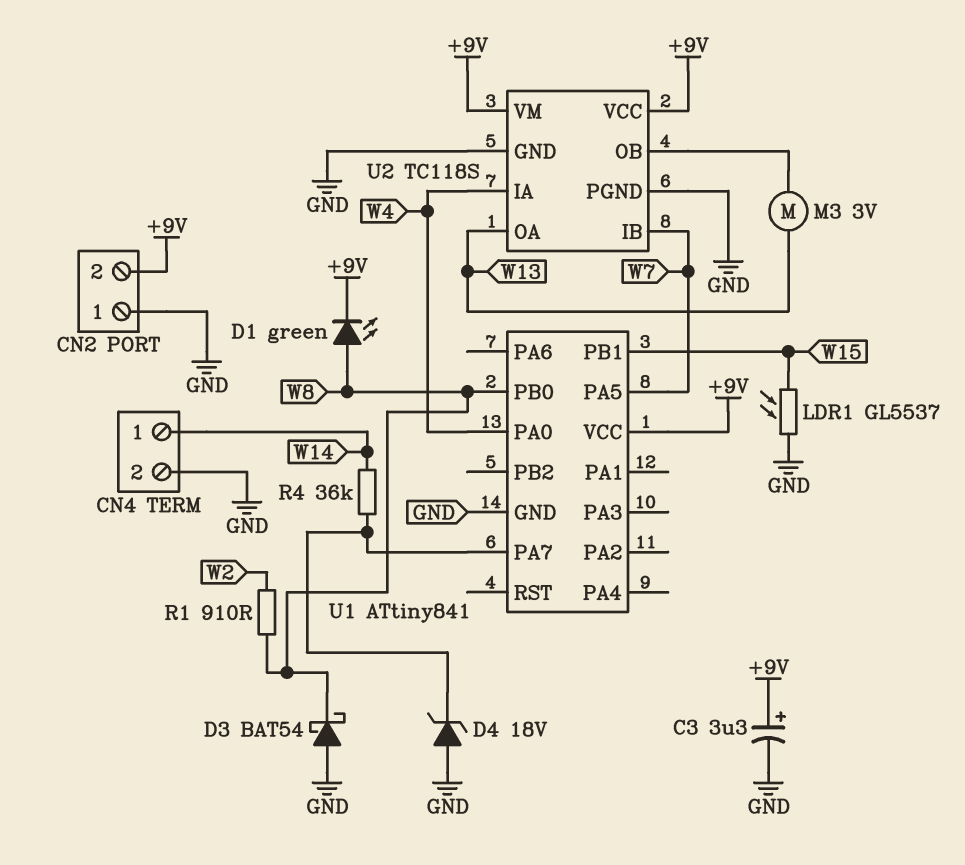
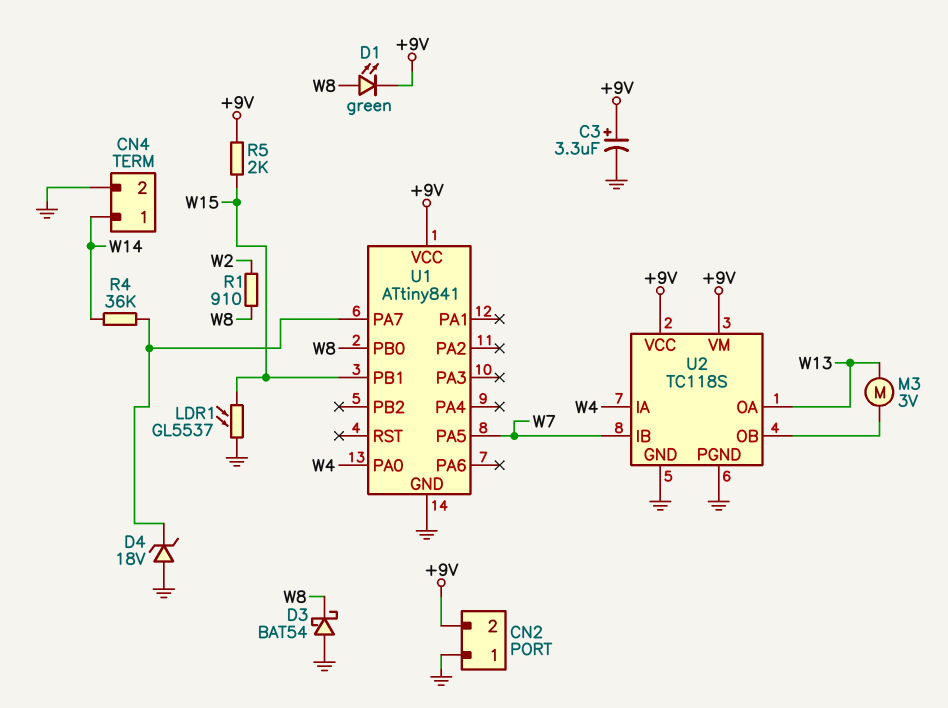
R5: none -> 2k (+9V, W15)

